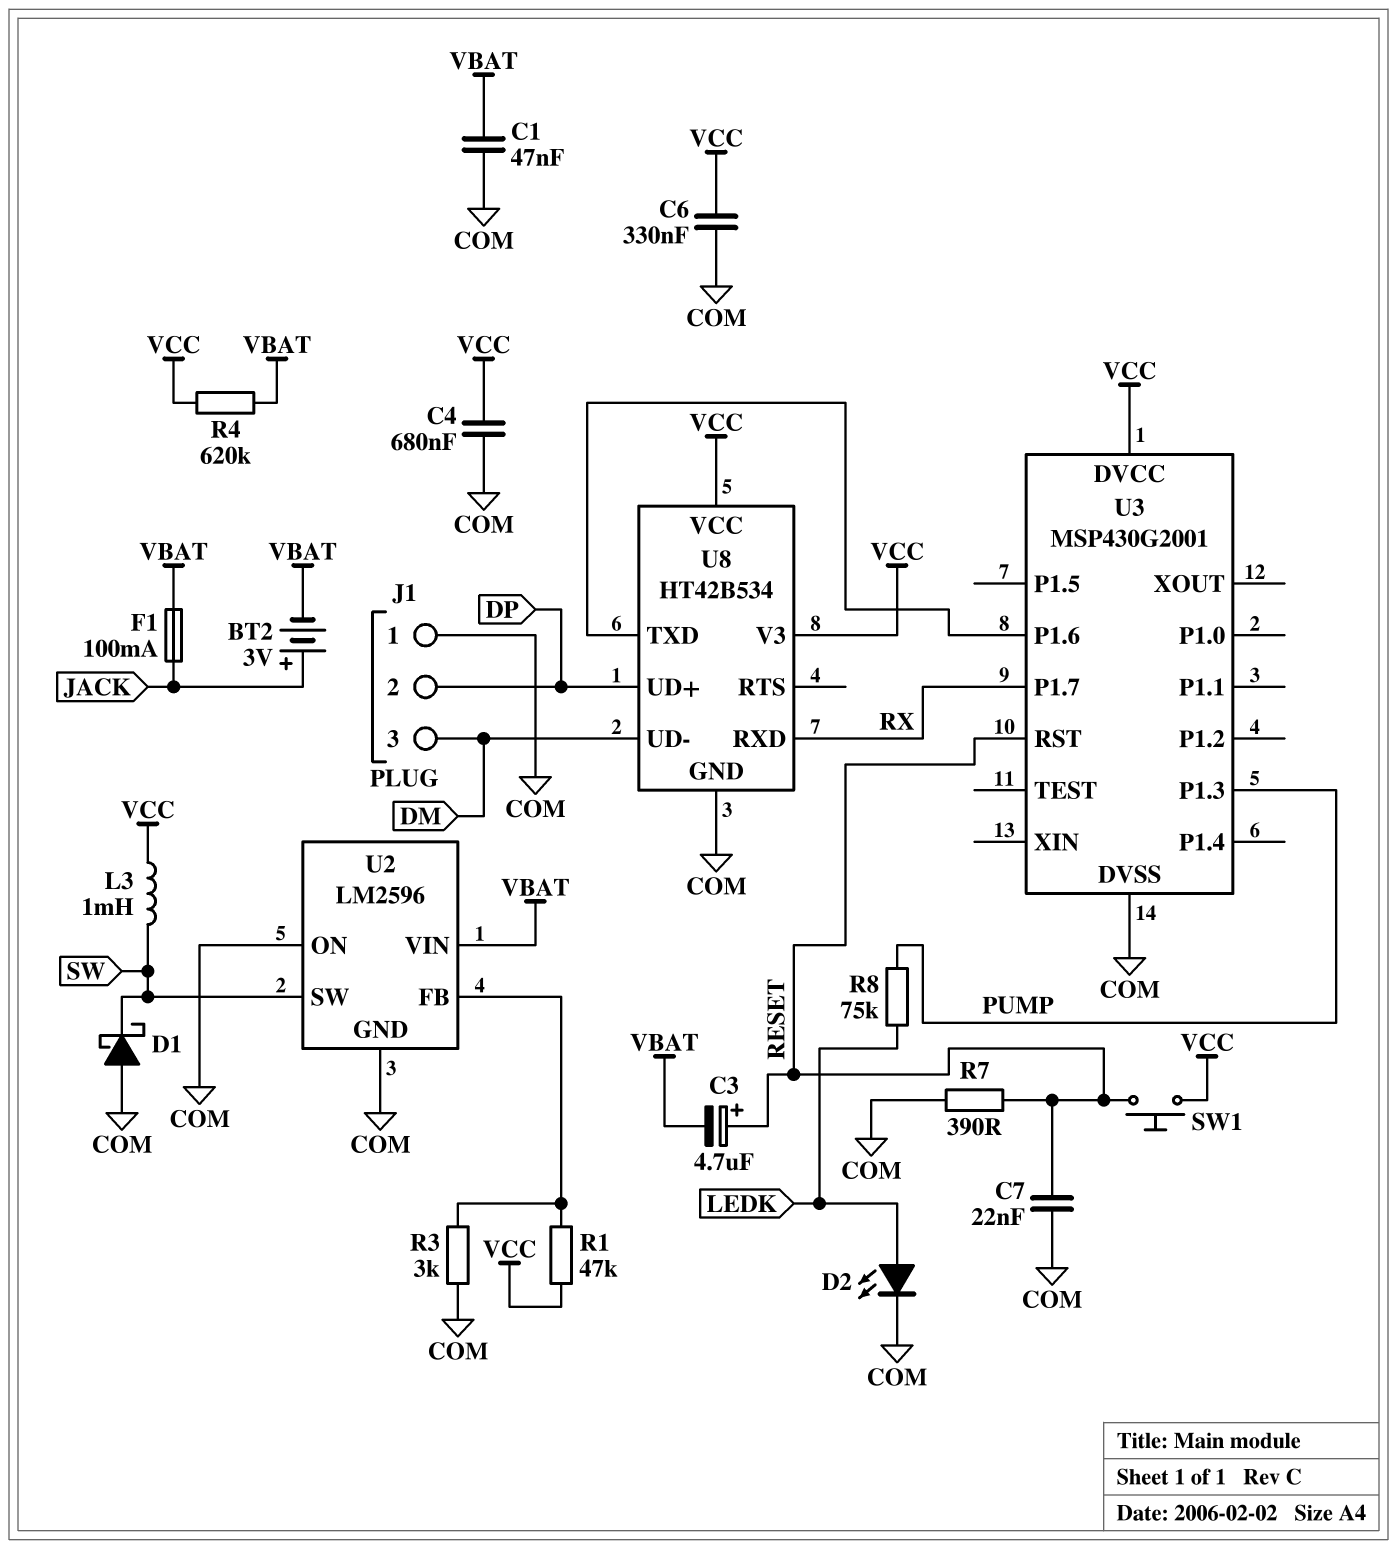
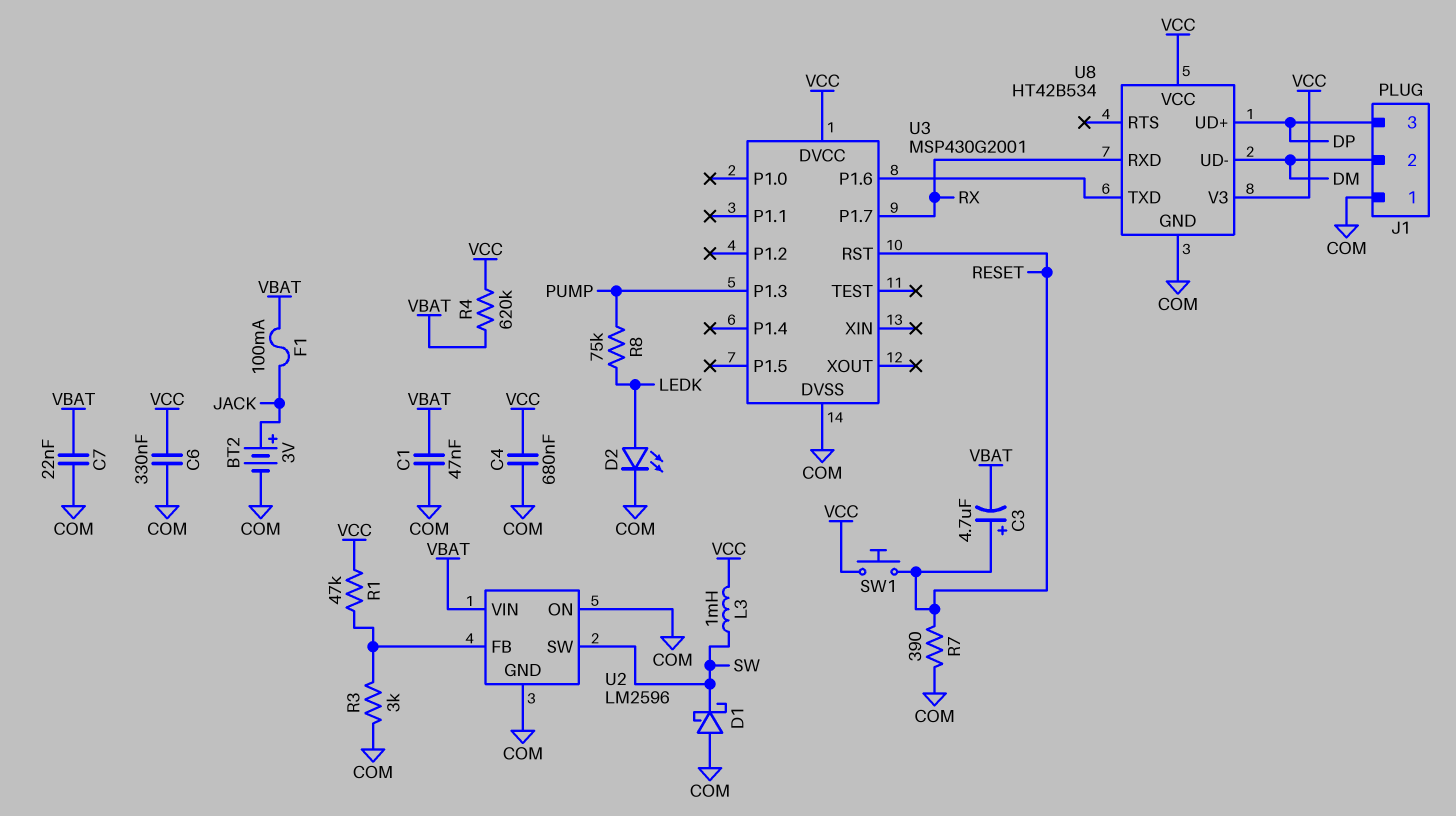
BT2: 3V (plus JACK, minus VBAT) -> 3V (plus JACK, minus COM)
C7: 22nF (COM, RESET) -> 22nF (COM, VBAT)
J1 pin 2: DP -> DM
J1 pin 3: DM -> DP

